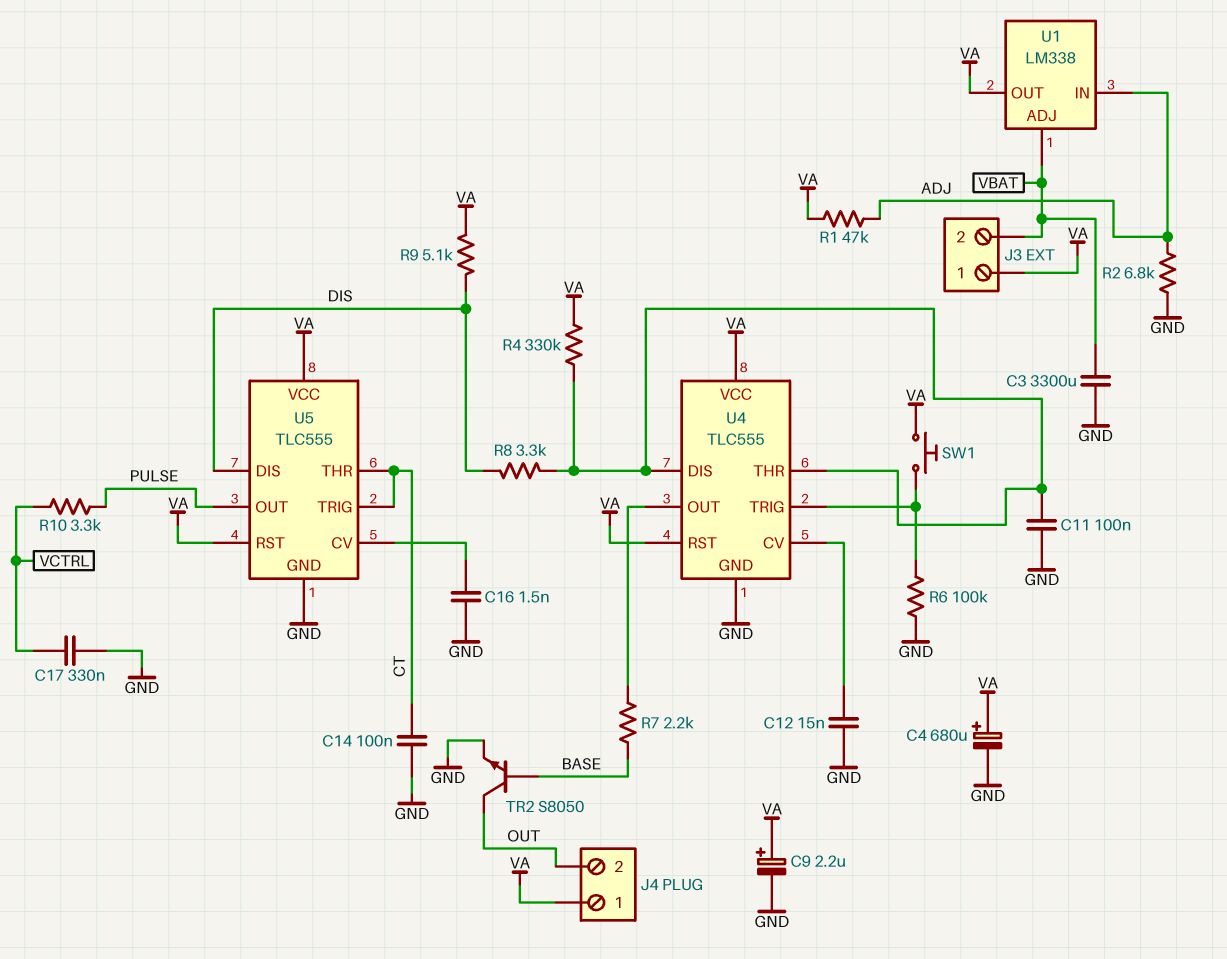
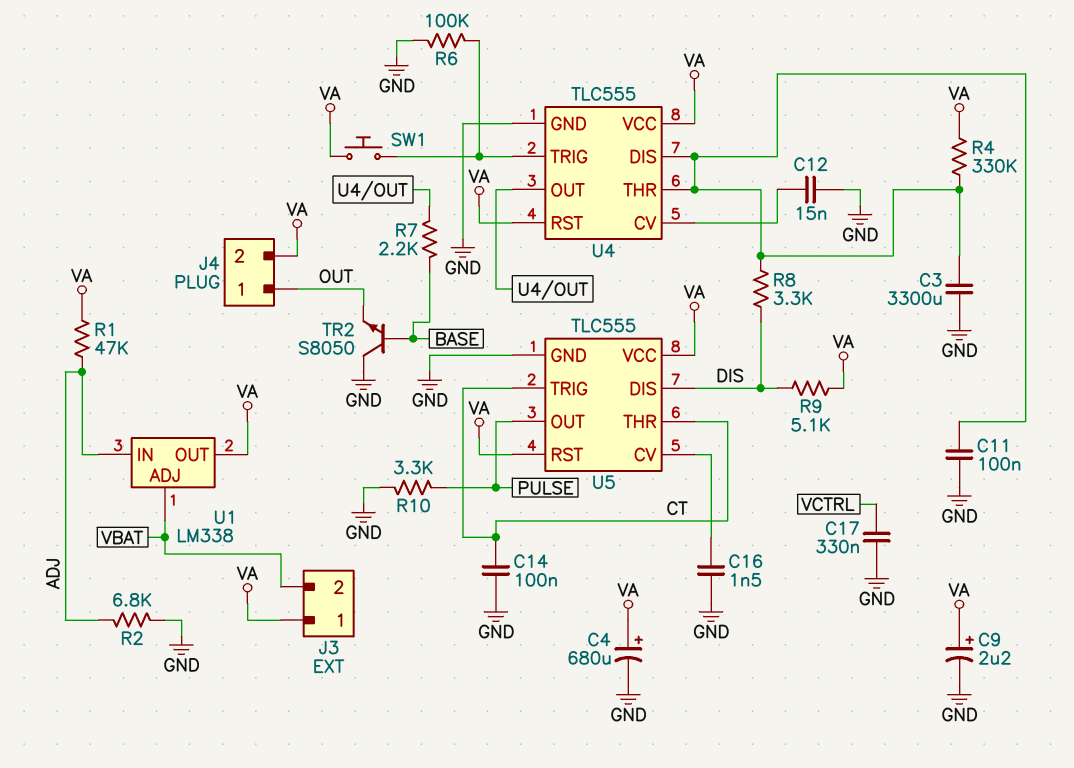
C3: 3300uF (GND, VBAT) -> 3300uF (GND, U4/DIS)
J4 pin 1: VA -> OUT
J4 pin 2: OUT -> VA
R10: 3.3k (PULSE, VCTRL) -> 3.3k (GND, PULSE)
TR2: NPN S8050 (B BASE, C OUT, E GND) -> NPN S8050 (B BASE, C GND, E OUT)

